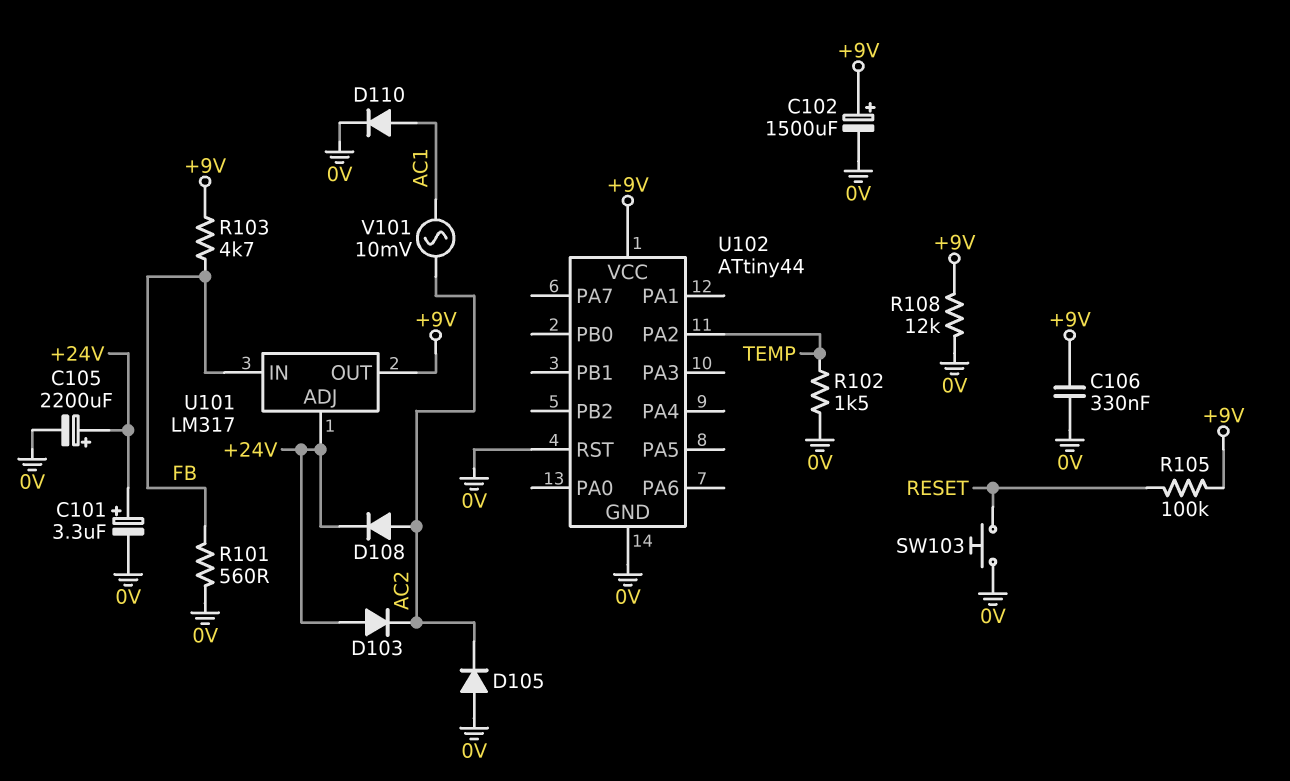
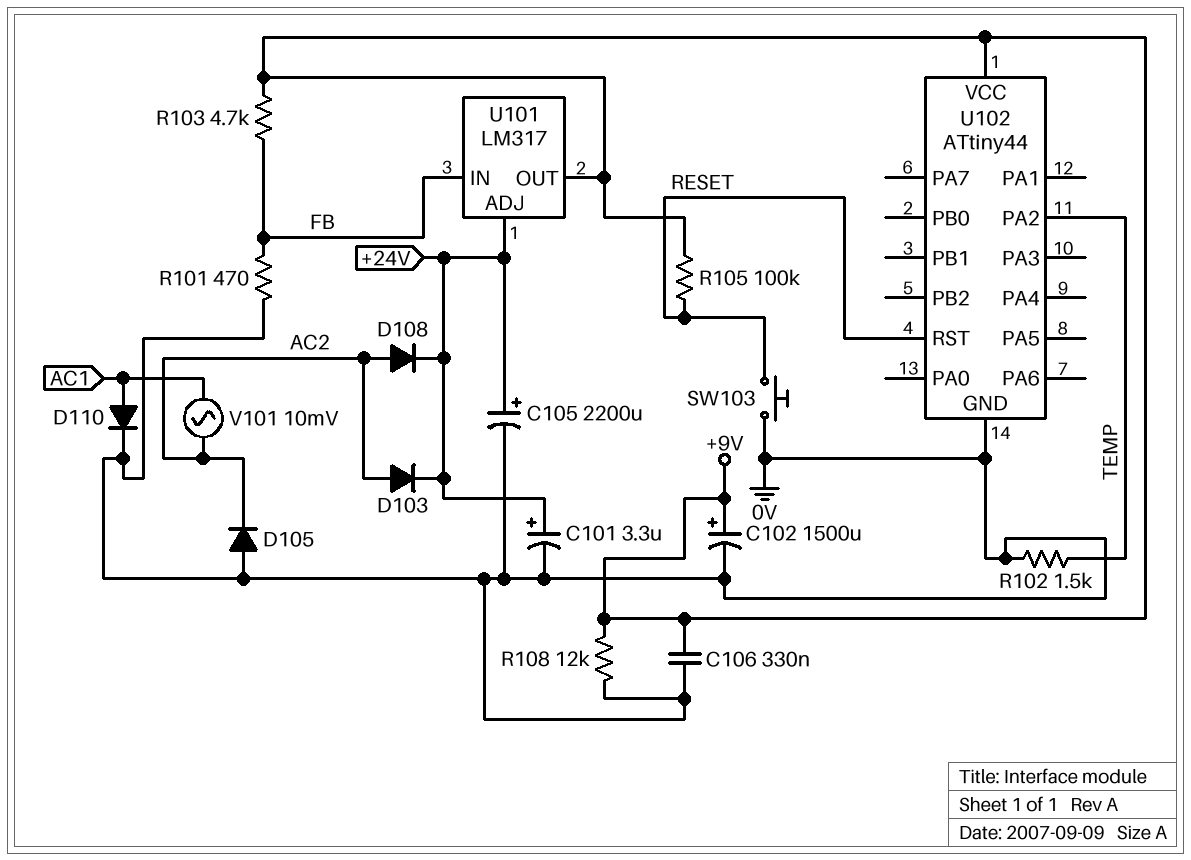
D103: diode (A +24V, K AC2) -> diode (A AC2, K +24V)
R101: 560 (0V, FB) -> 470 (0V, FB)
U102 pin RST: 0V -> RESET

